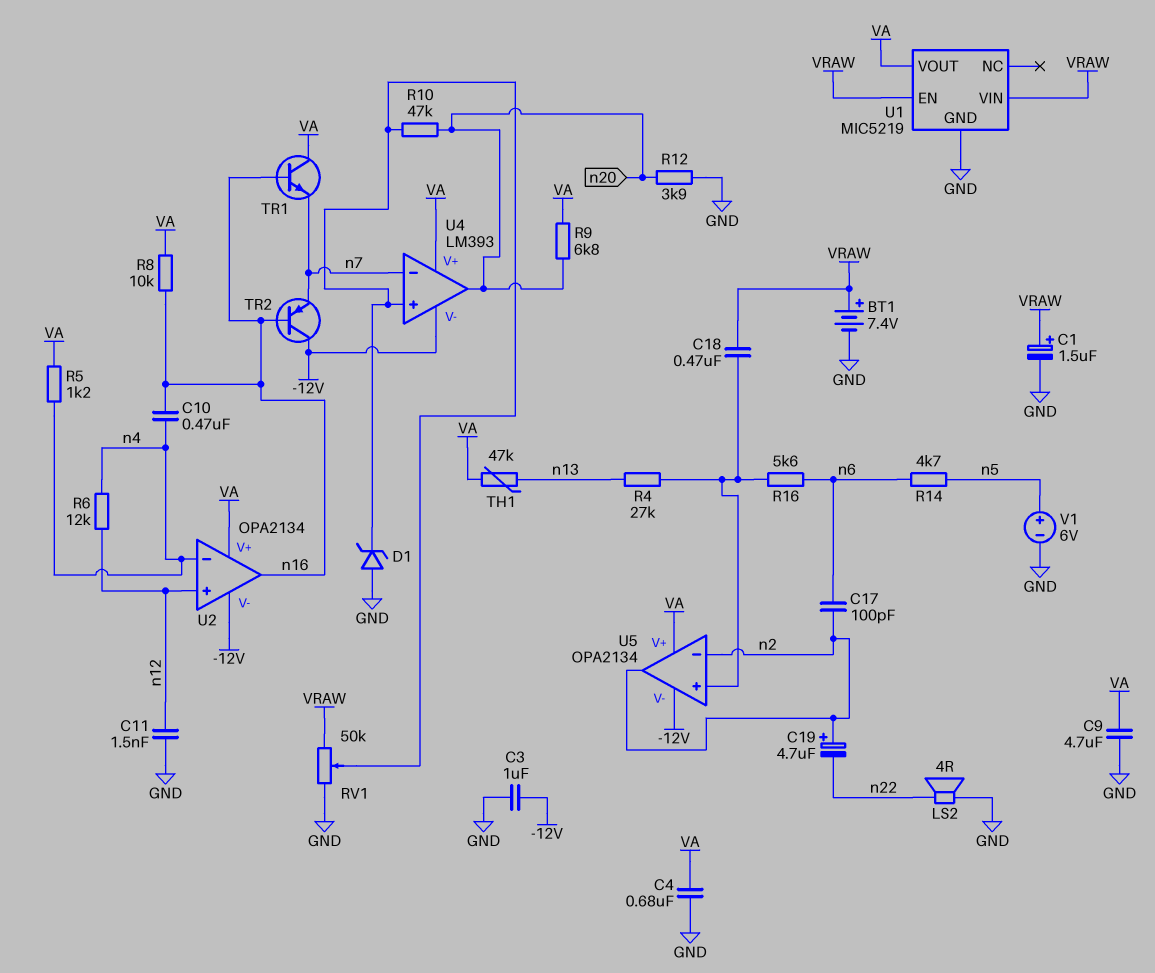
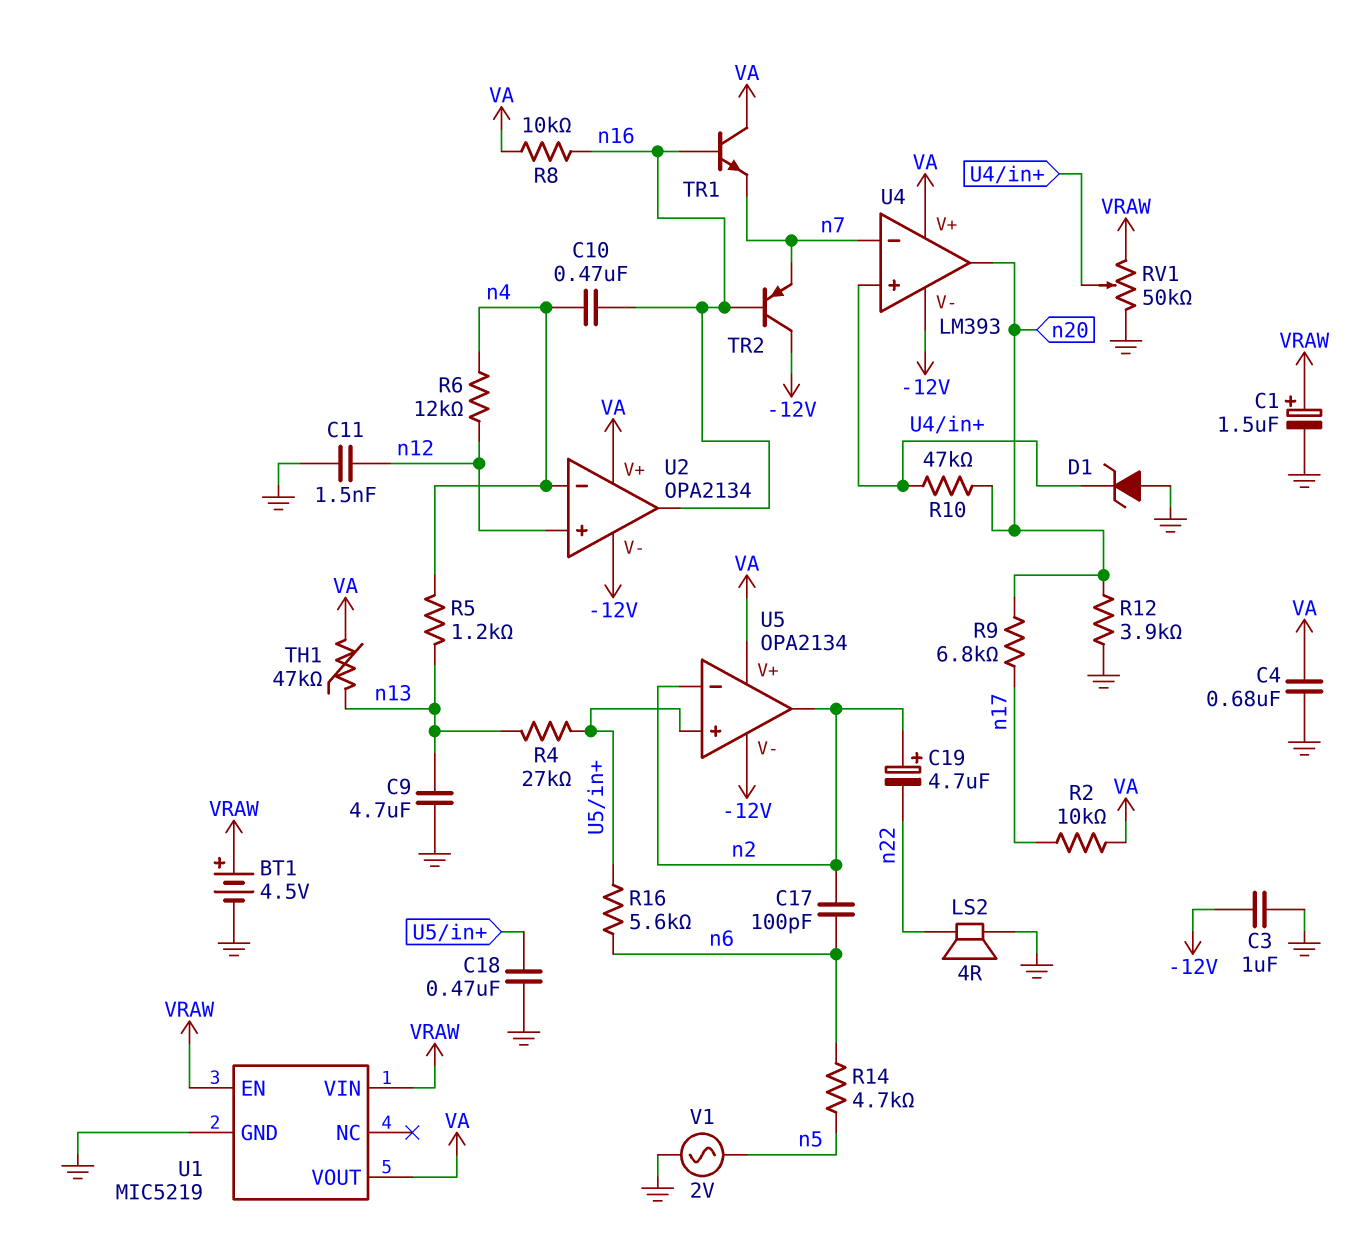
BT1: 7.4V (plus VRAW, minus GND) -> 4.5V (plus VRAW, minus GND)
C9: 4.7uF (GND, VA) -> 4.7uF (GND, n13)
C18: 470nF (U5/in+, VRAW) -> 470nF (GND, U5/in+)
R2: none -> 10k (VA, n17)
R5: 1.2k (VA, n4) -> 1.2k (n4, n13)
R9: 6.8k (VA, n20) -> 6.8k (n17, n20)
V1: 6V (plus n5, minus GND) -> AC 2V (GND, n5)

